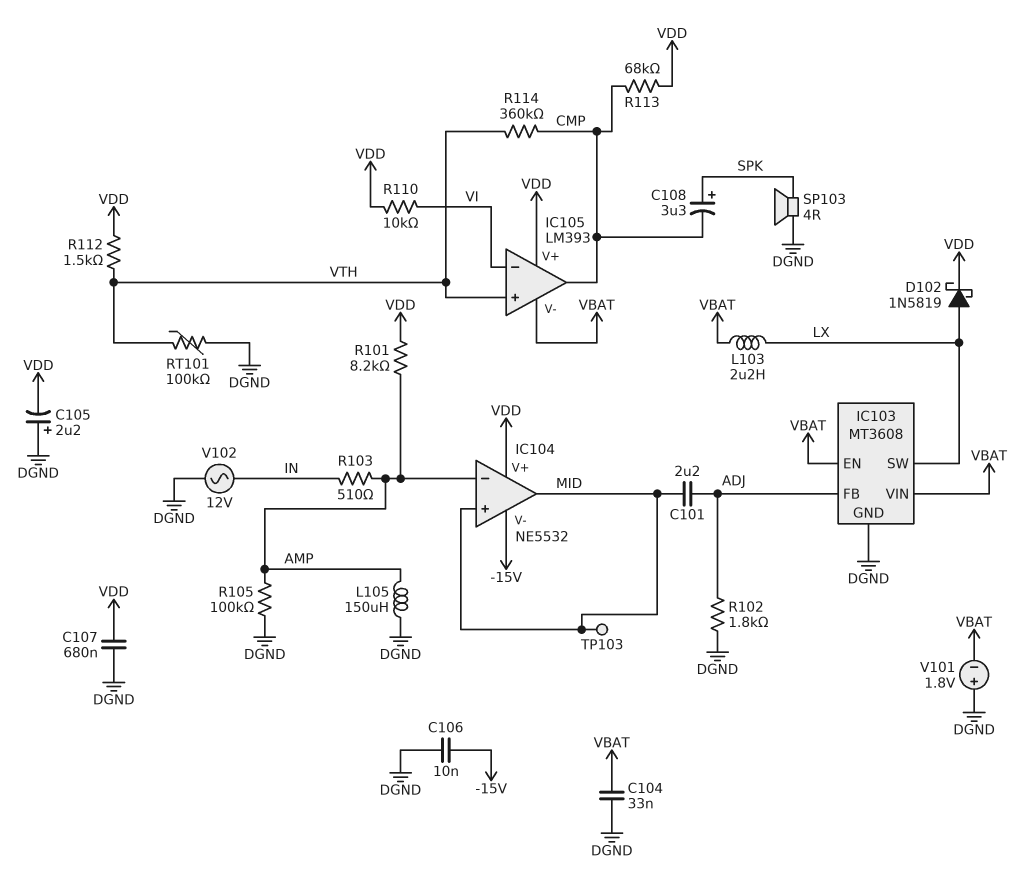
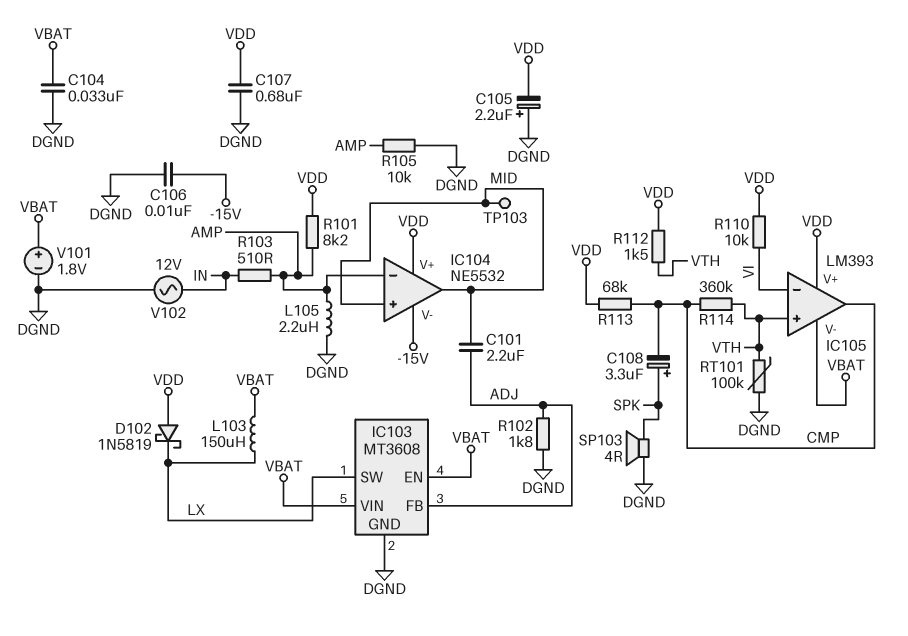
D102: schottky 1N5819 (A LX, K VDD) -> schottky 1N5819 (A VDD, K LX)
L103: 2.2uH (LX, VBAT) -> 150uH (LX, VBAT)
L105: 150uH (AMP, DGND) -> 2.2uH (AMP, DGND)
R105: 100k (AMP, DGND) -> 10k (AMP, DGND)
V101: 1.8V (plus DGND, minus VBAT) -> 1.8V (plus VBAT, minus DGND)

